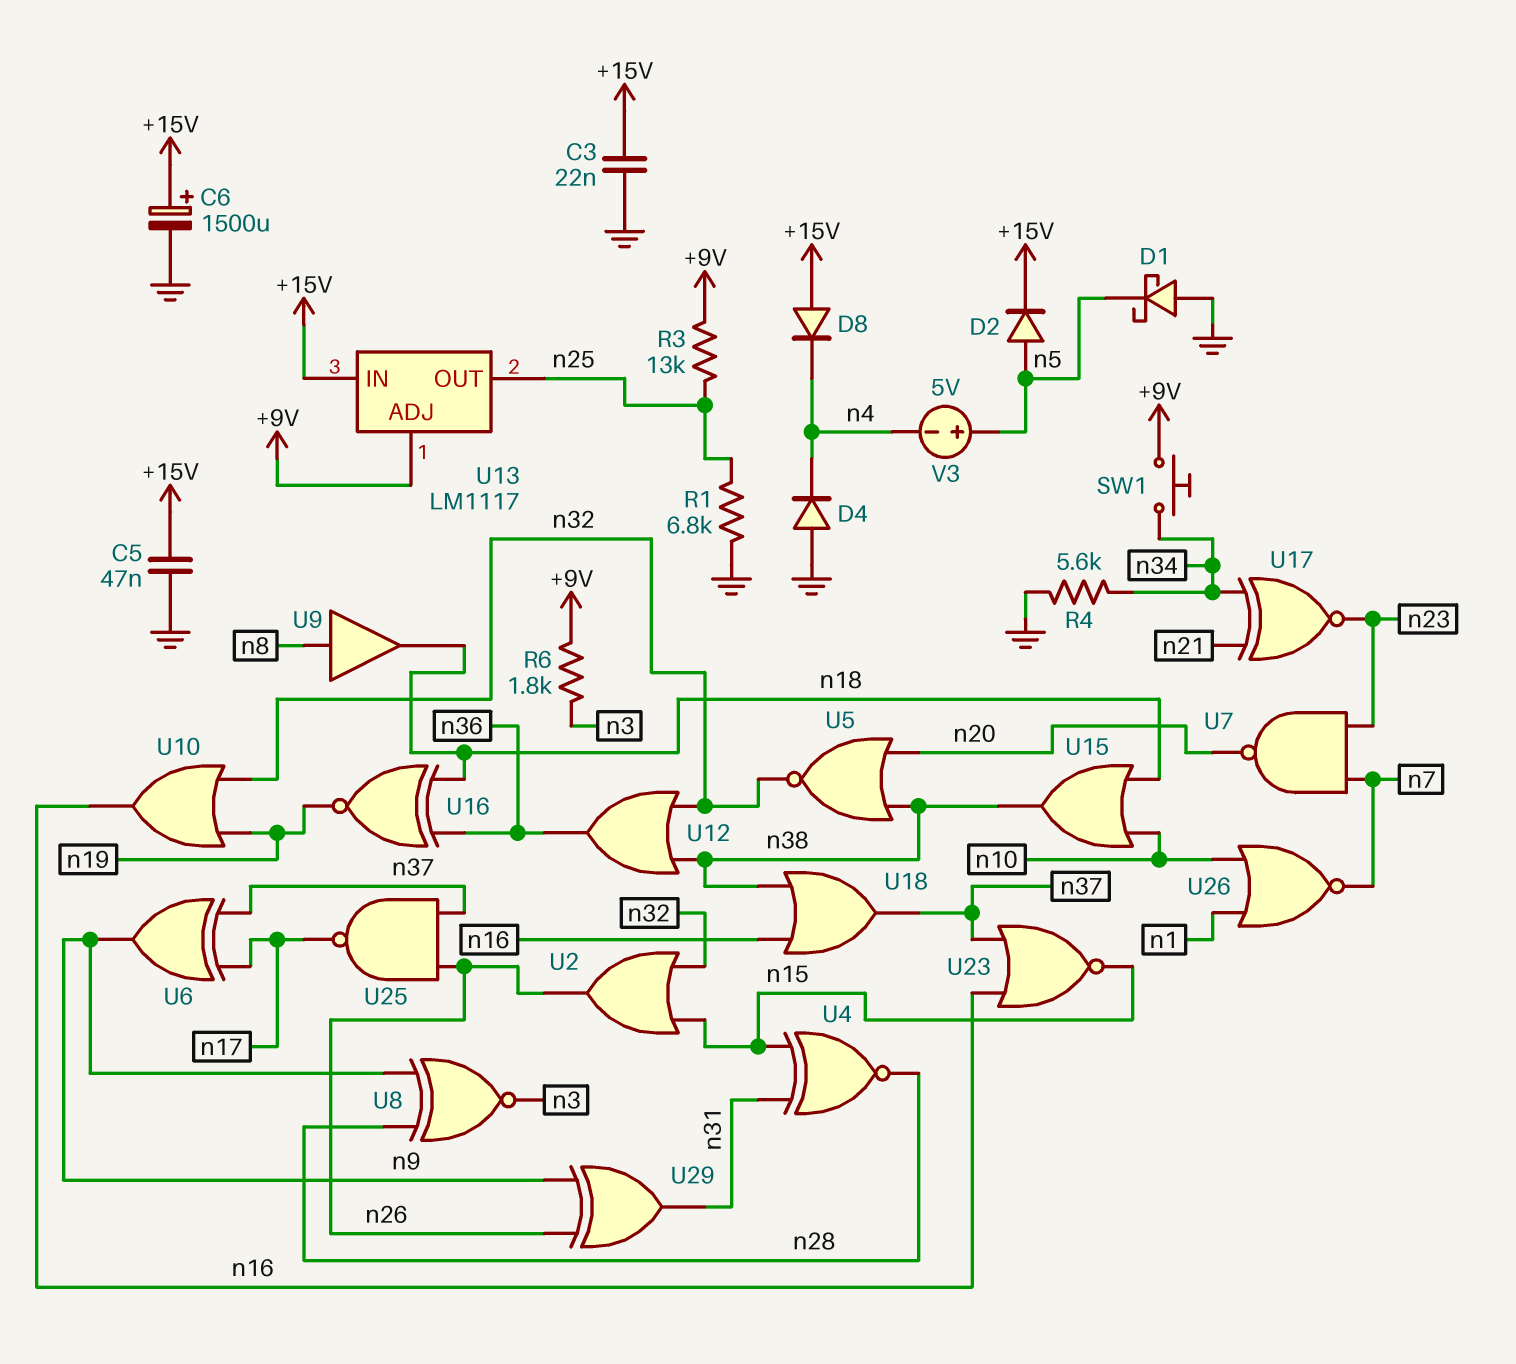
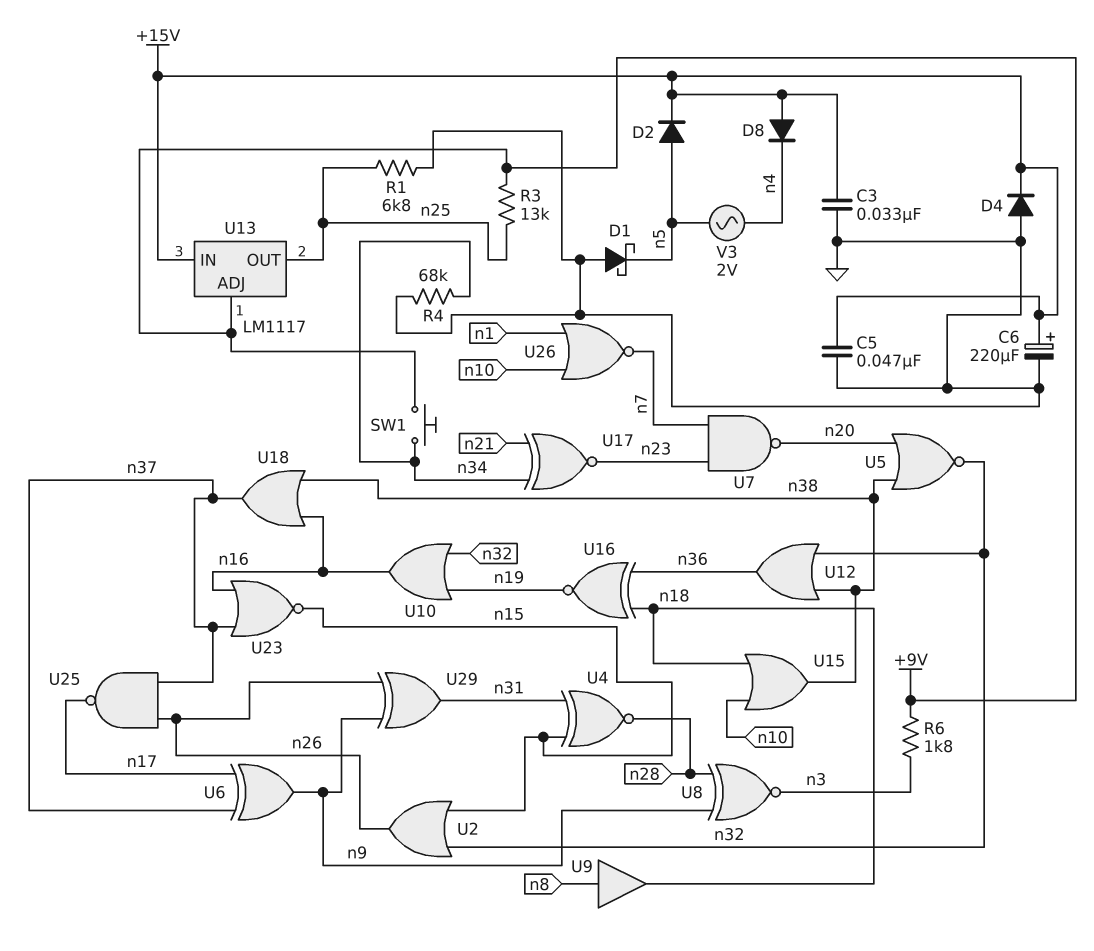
C3: 22nF (+15V, GND) -> 33nF (+15V, GND)
C6: 1500uF (plus +15V, minus GND) -> 220uF (plus +15V, minus GND)
D4: diode (A GND, K n4) -> diode (A GND, K +15V)
R4: 5.6k (GND, n34) -> 68k (GND, n34)
V3: 5V (plus n5, minus n4) -> AC 2V (n4, n5)

